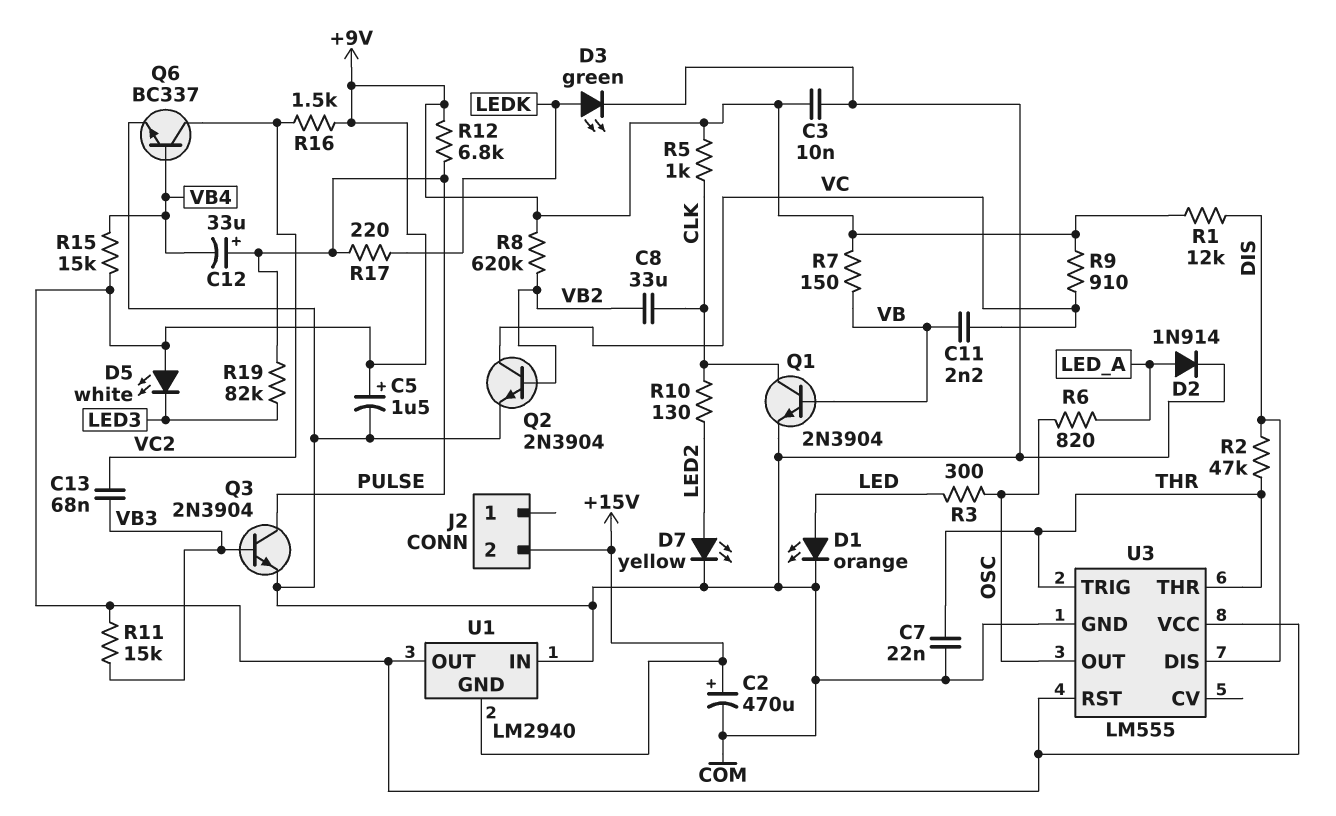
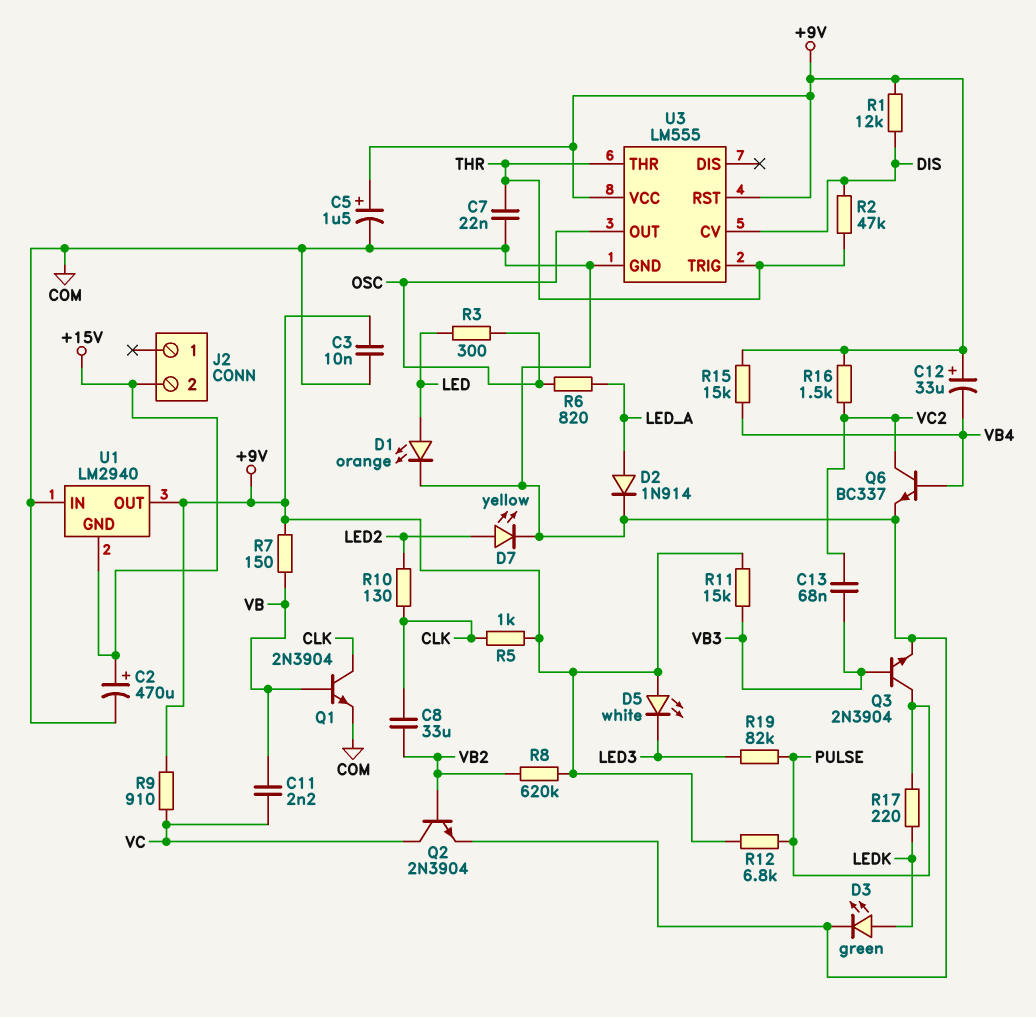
C12: 33uF (plus PULSE, minus VB4) -> 33uF (plus +9V, minus VB4)
U3 pin CV: none -> DIS
U3 pin DIS: DIS -> none

